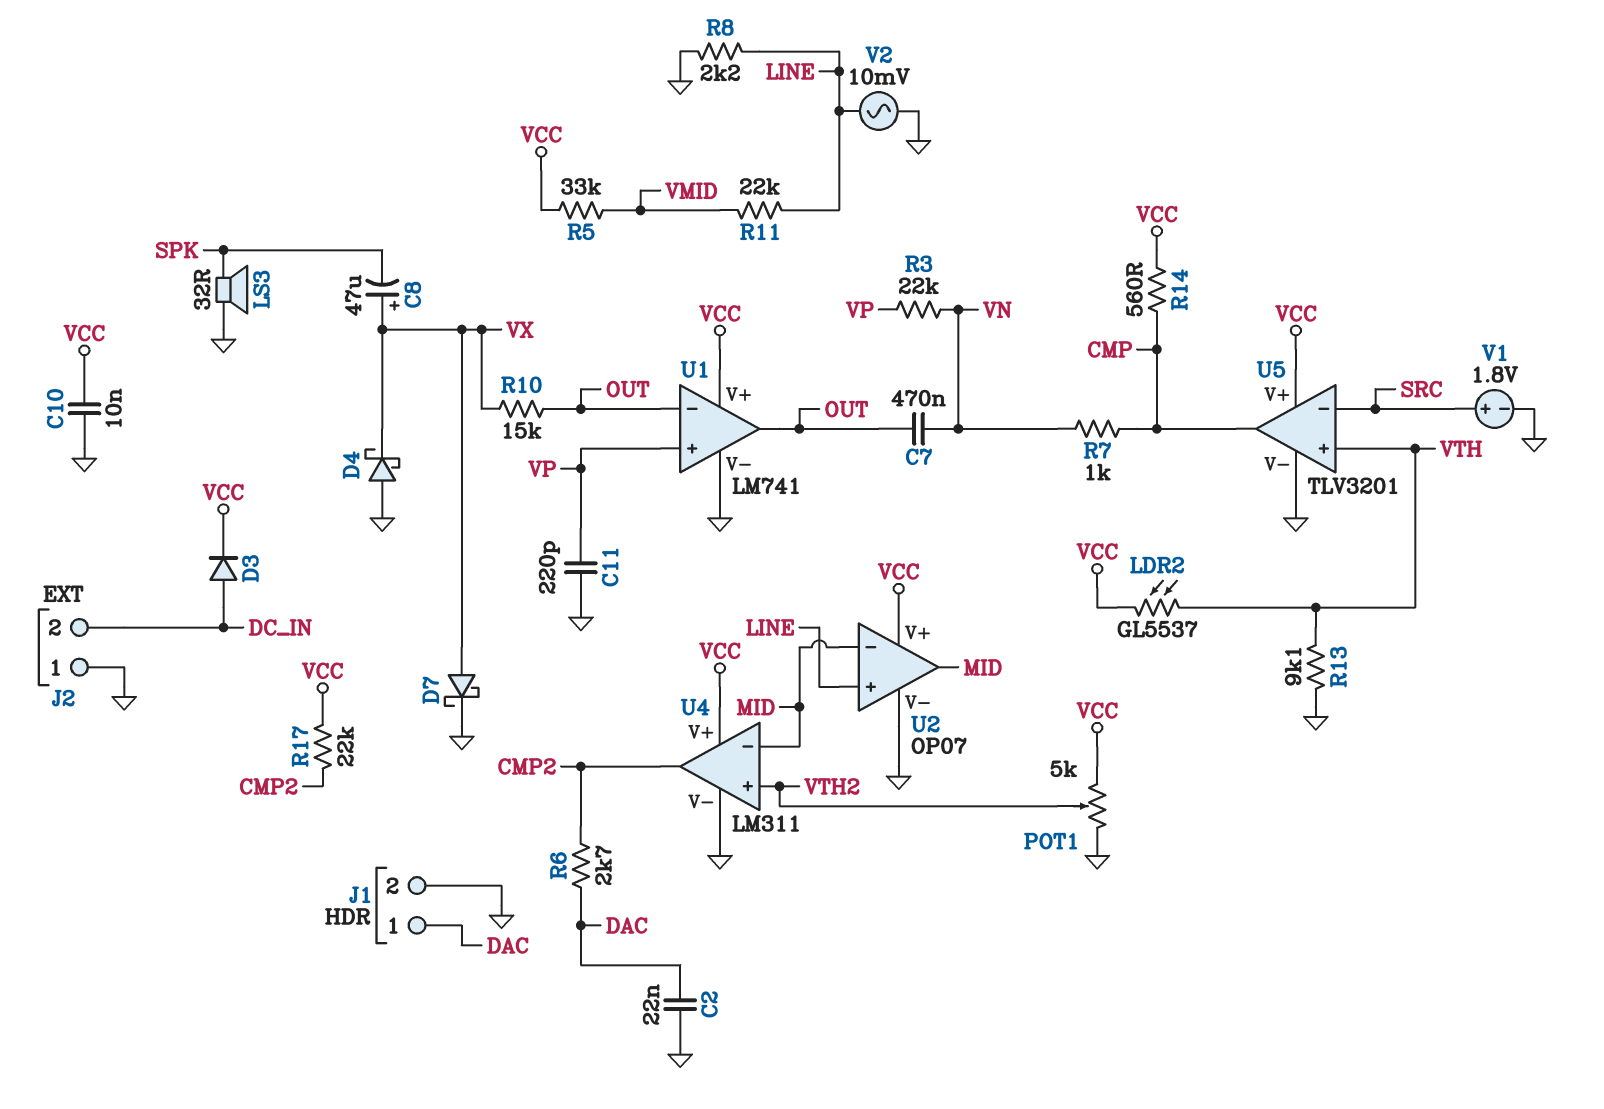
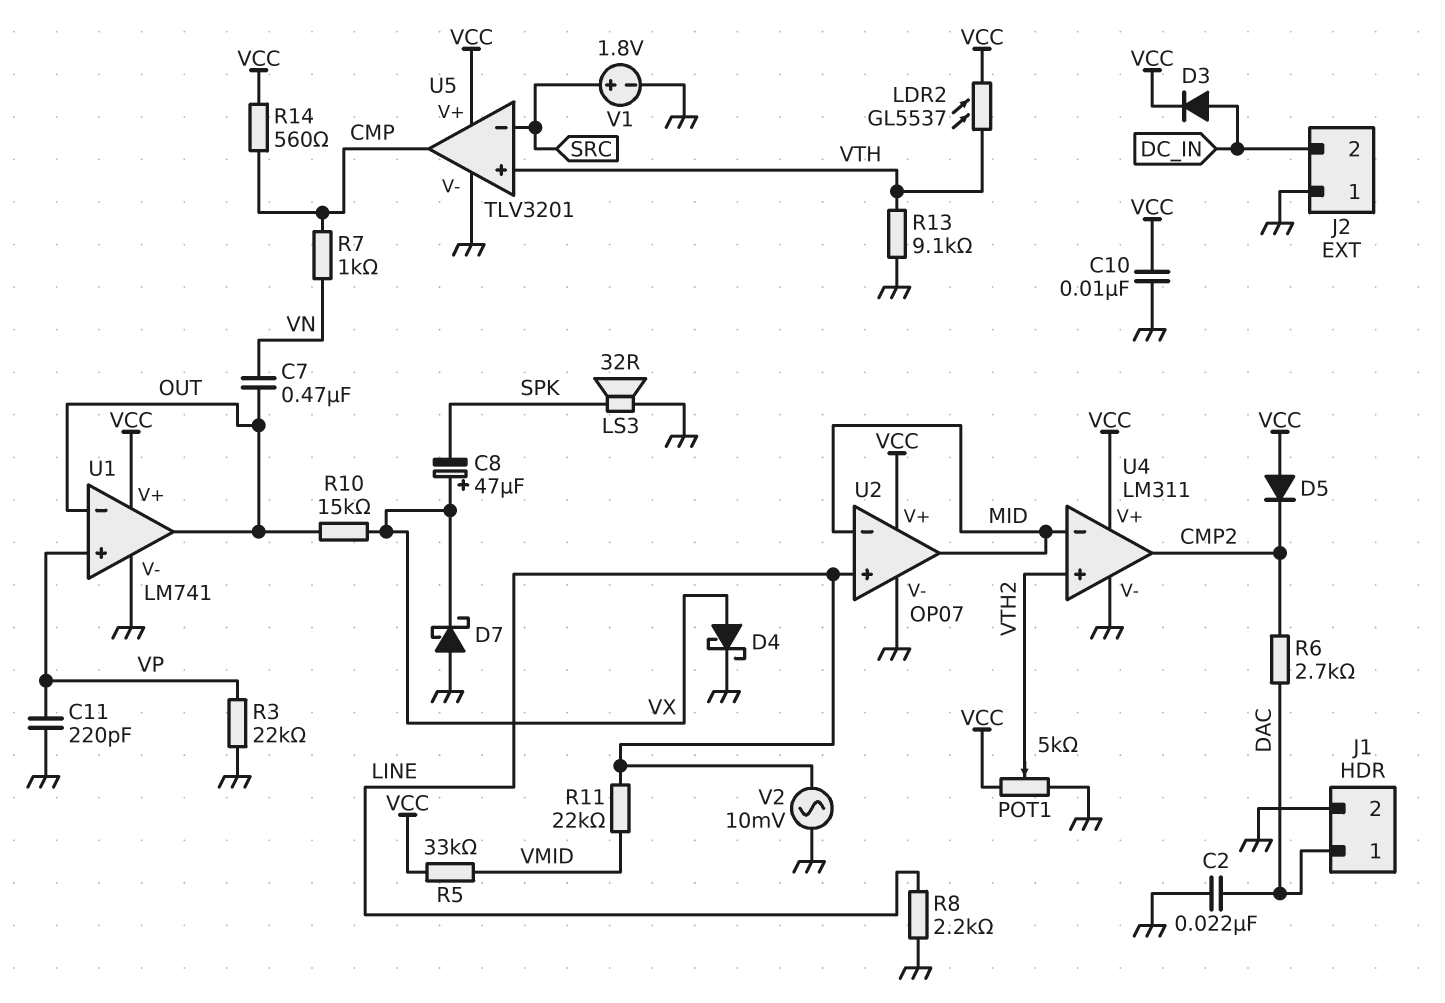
D4: schottky (A GND, K VX) -> schottky (A VX, K GND)
D5: none -> diode (A VCC, K CMP2)
D7: schottky (A VX, K GND) -> schottky (A GND, K VX)
R3: 22k (VN, VP) -> 22k (GND, VP)
R17: 22k (CMP2, VCC) -> none

